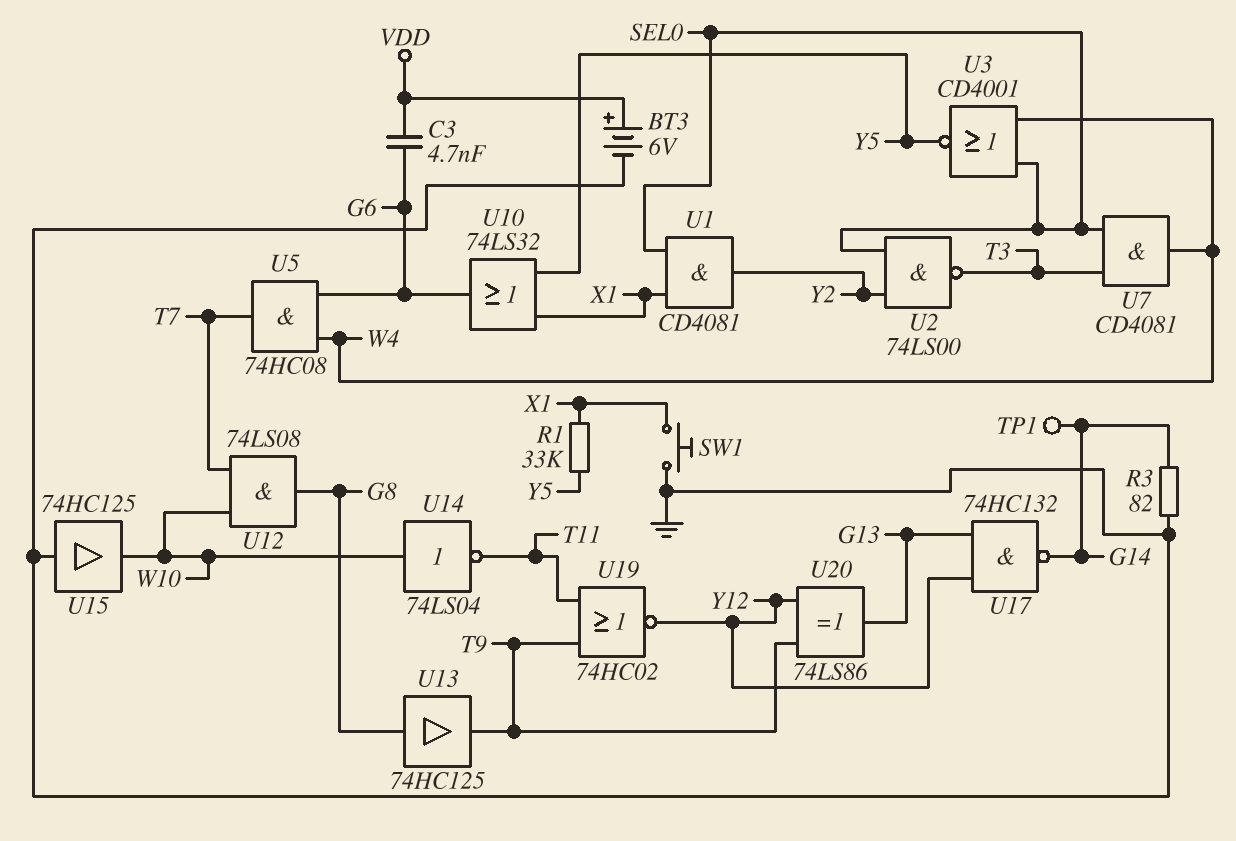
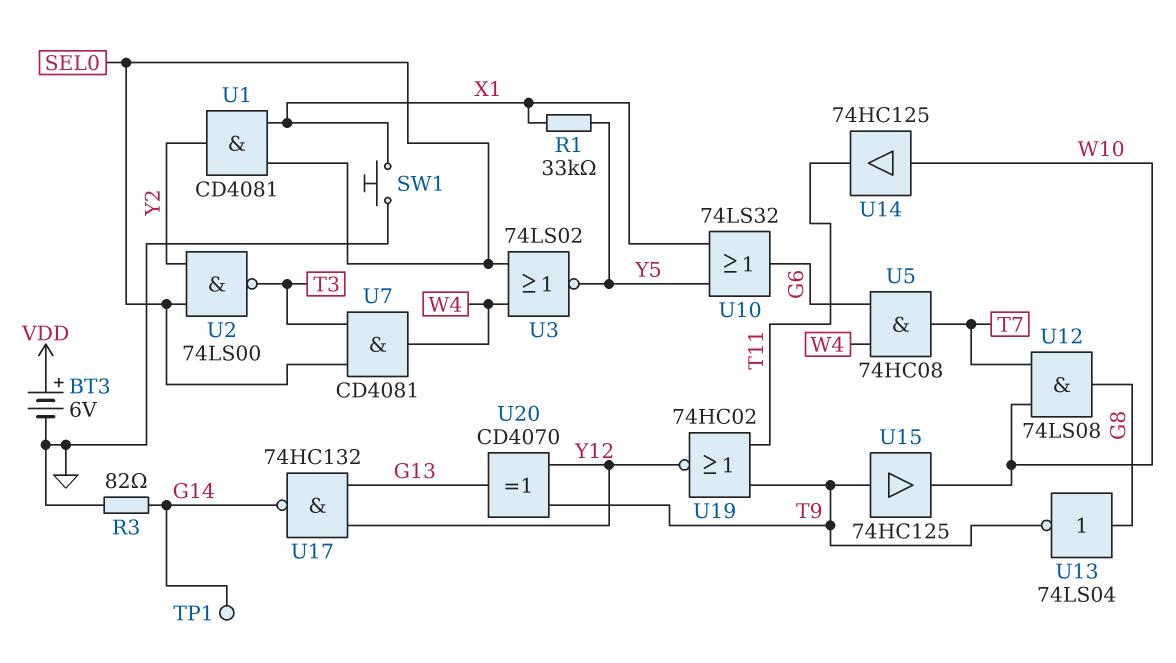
C3: 4.7nF (G6, VDD) -> none
U3: NOR CD4001 (in SEL0, in W4, out Y5) -> NOR 74LS02 (in SEL0, in W4, out Y5)
U13: buffer 74HC125 (in G8, out T9) -> NOT 74LS04 (in G8, out T9)
U14: NOT 74LS04 (in W10, out T11) -> buffer 74HC125 (in W10, out T11)
U15: buffer 74HC125 (in GND, out W10) -> buffer 74HC125 (in T9, out W10)
U20: XOR 74LS86 (in T9, in Y12, out G13) -> XOR CD4070 (in T9, in Y12, out G13)

